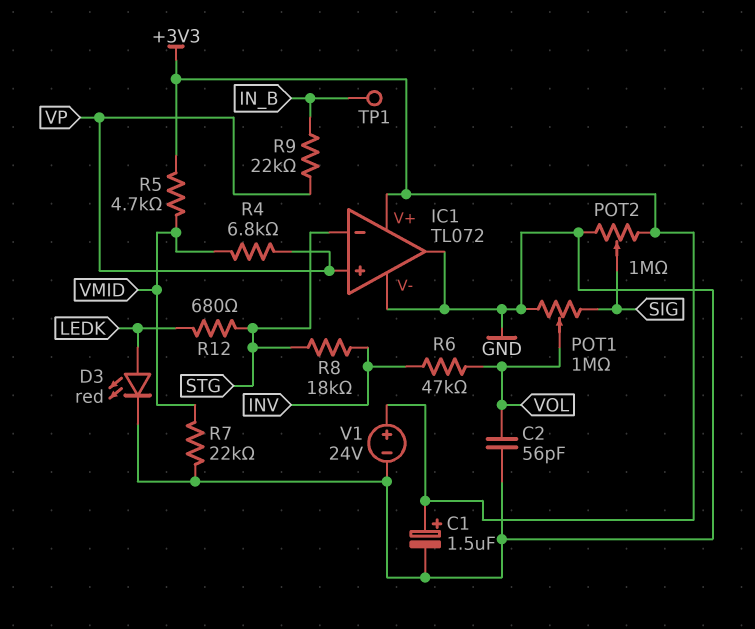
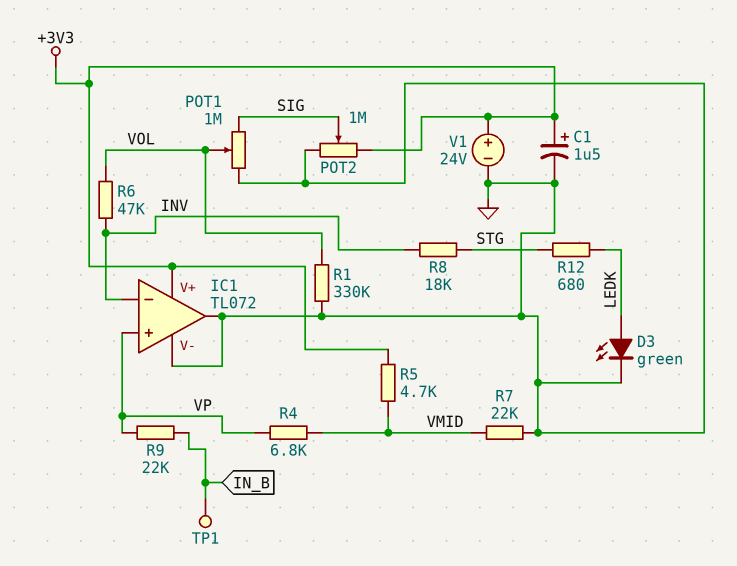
C2: 56pF (GND, VOL) -> none
D3: LED red (A LEDK, K GND) -> LED green (A LEDK, K GND)
IC1 pin in-: STG -> INV
R1: none -> 330k (GND, VOL)

